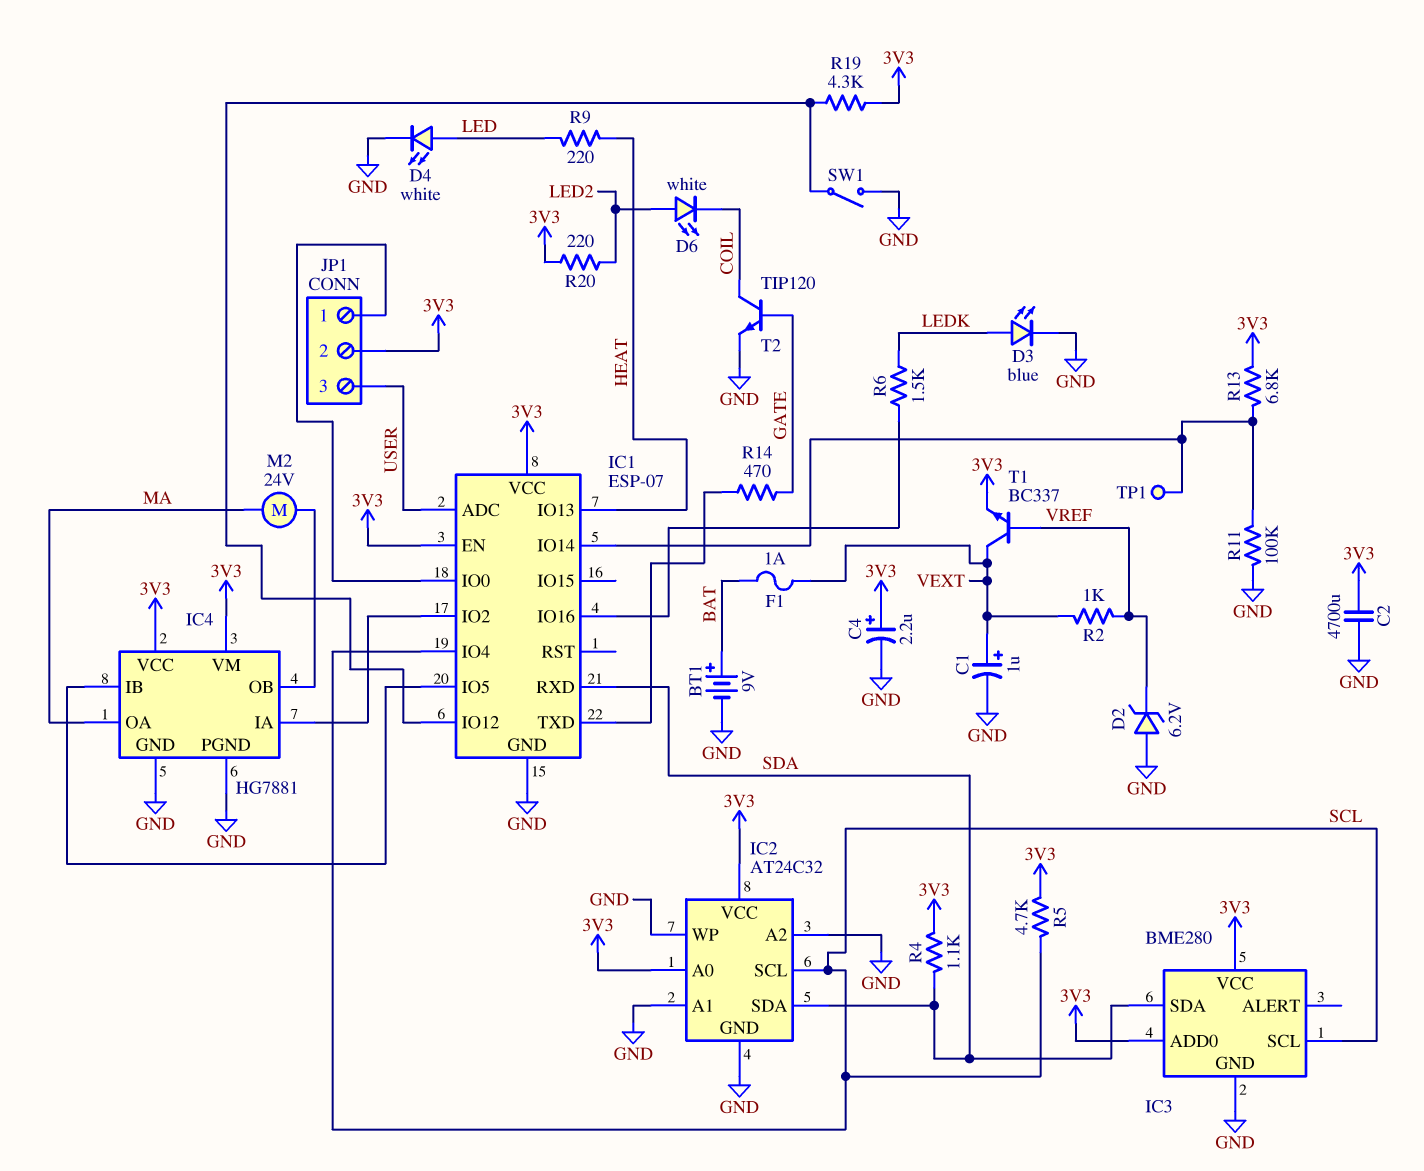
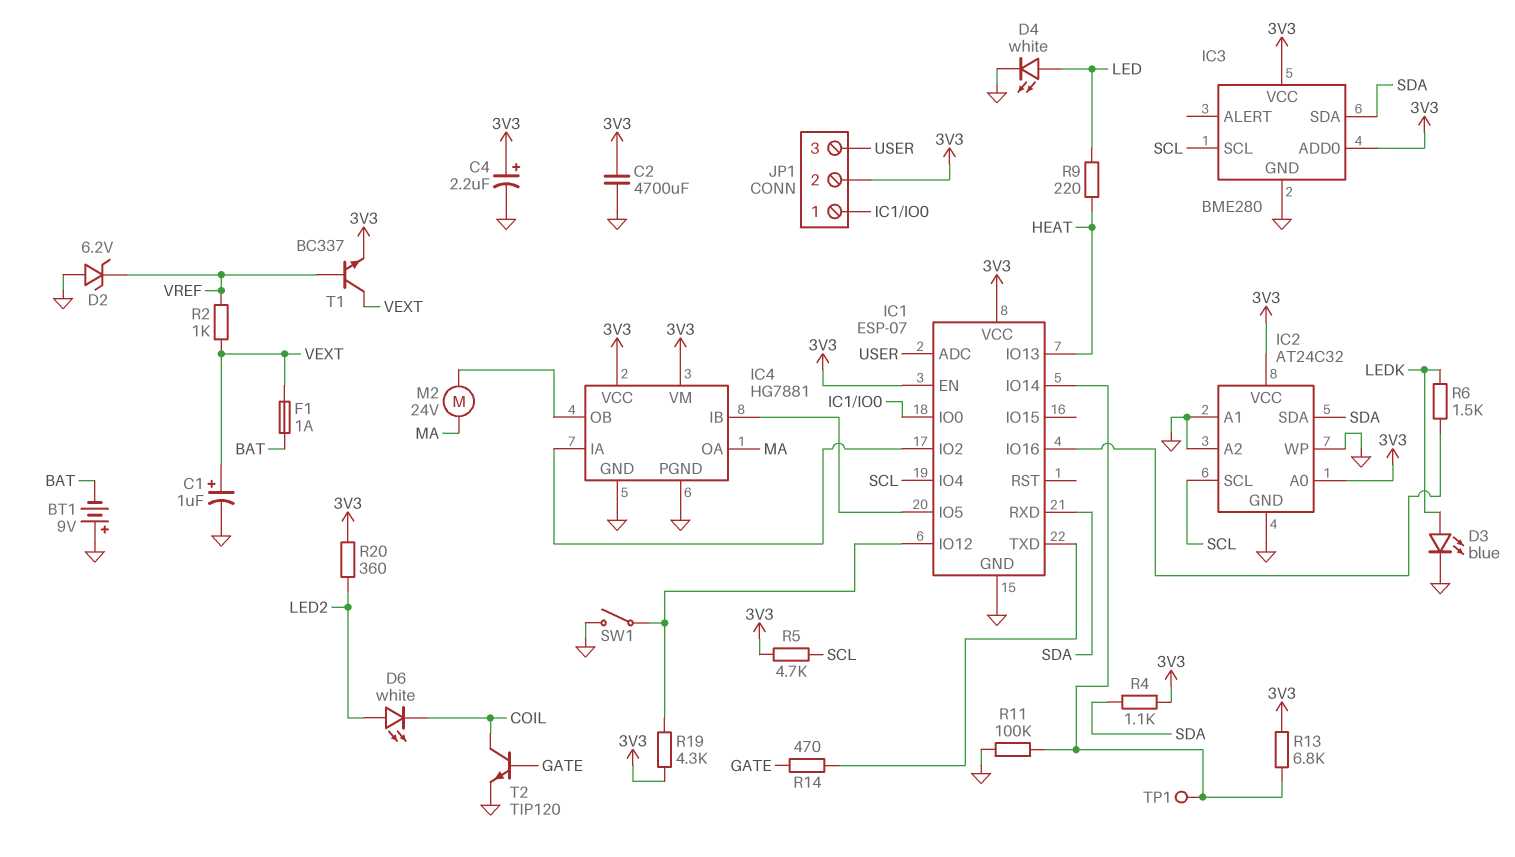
BT1: 9V (plus BAT, minus GND) -> 9V (plus GND, minus BAT)
R20: 220 (3V3, LED2) -> 360 (3V3, LED2)

